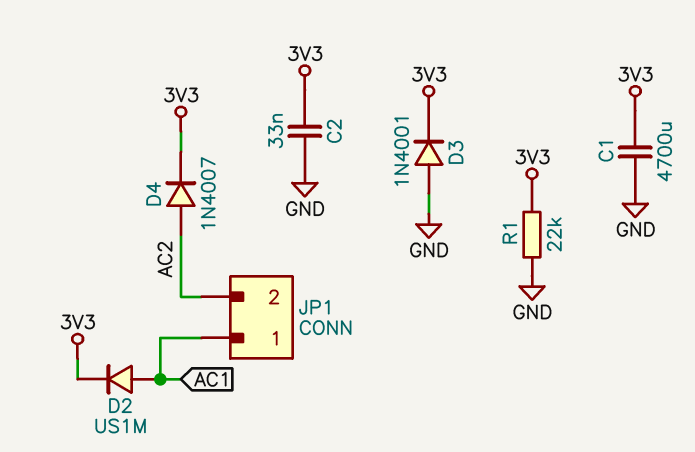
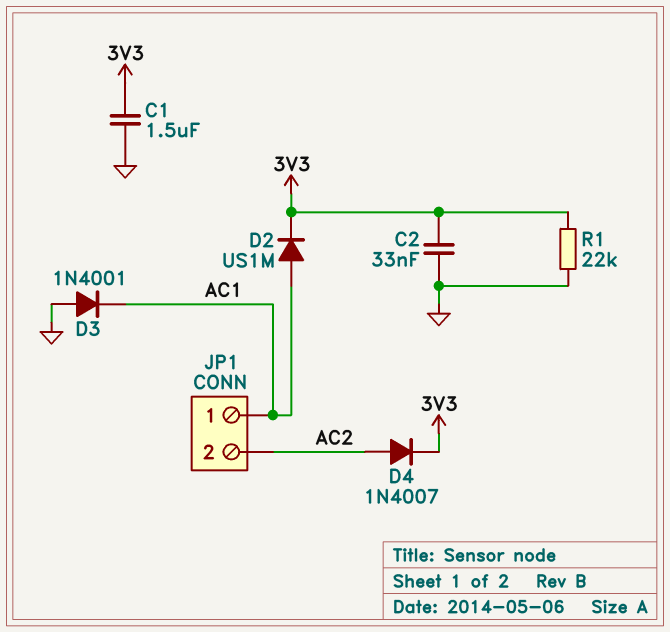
C1: 4700uF (3V3, GND) -> 1.5uF (3V3, GND)
D3: diode 1N4001 (A GND, K 3V3) -> diode 1N4001 (A GND, K AC1)

